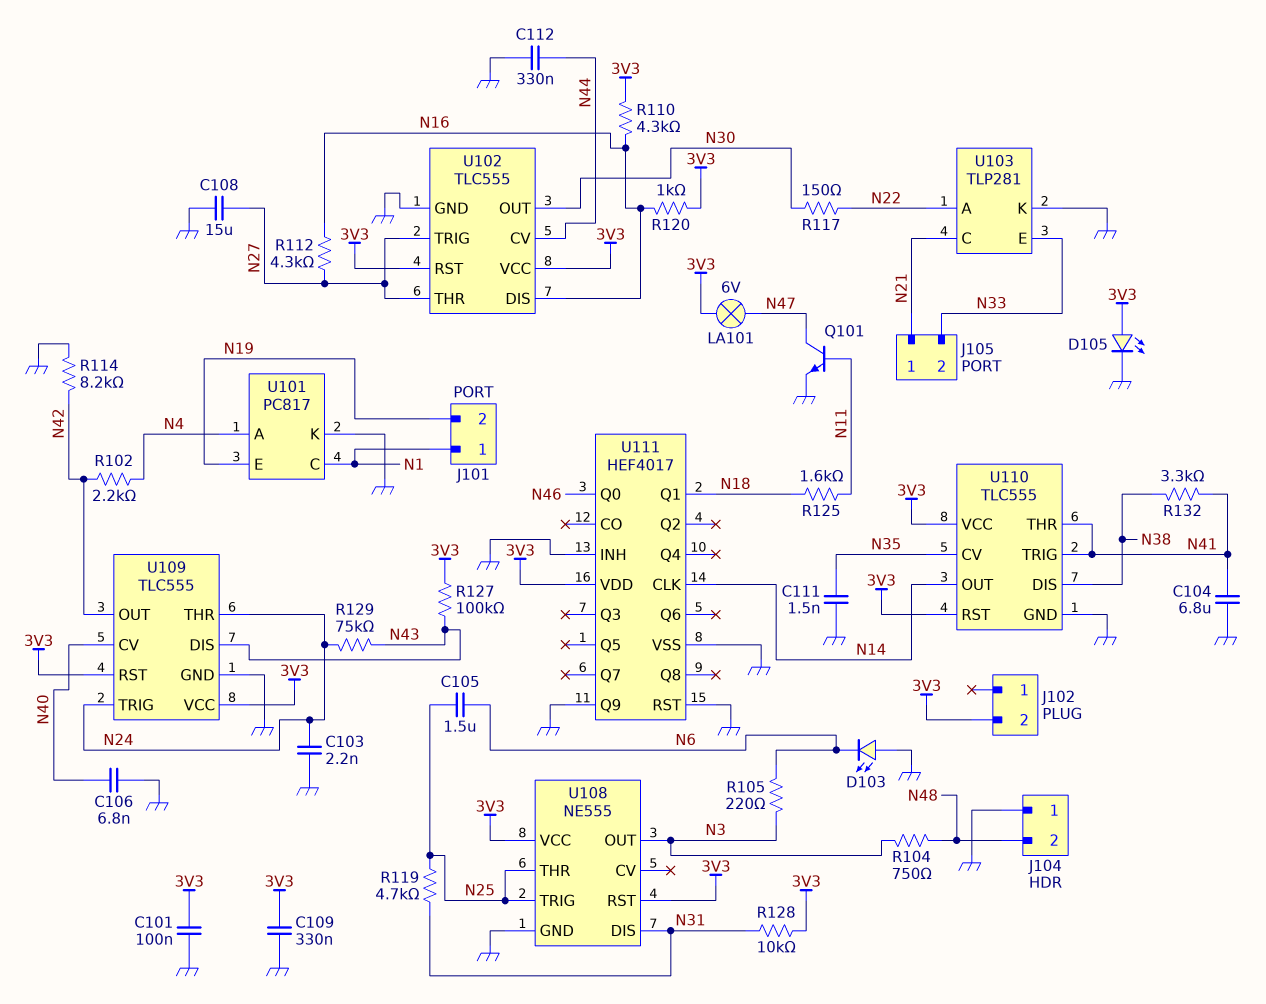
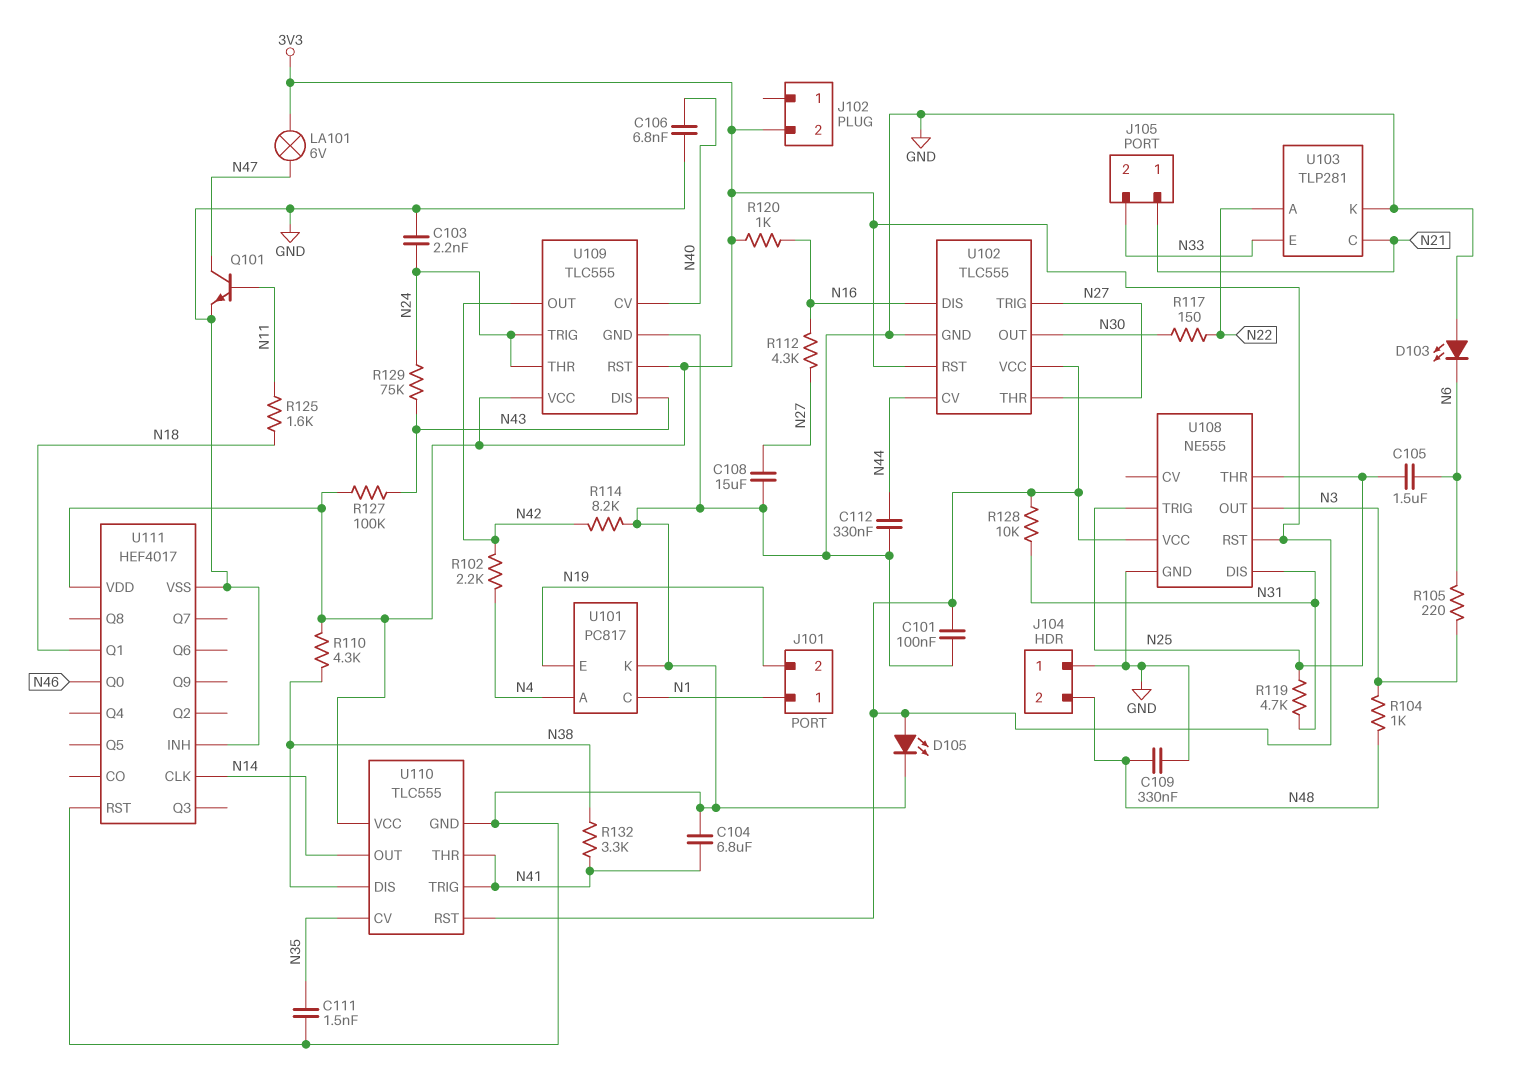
C109: 330nF (3V3, GND) -> 330nF (GND, N48)
R104: 750 (N3, N48) -> 1k (N3, N48)
R110: 4.3k (3V3, N16) -> 4.3k (3V3, N38)
U111 pin Q9: GND -> none

